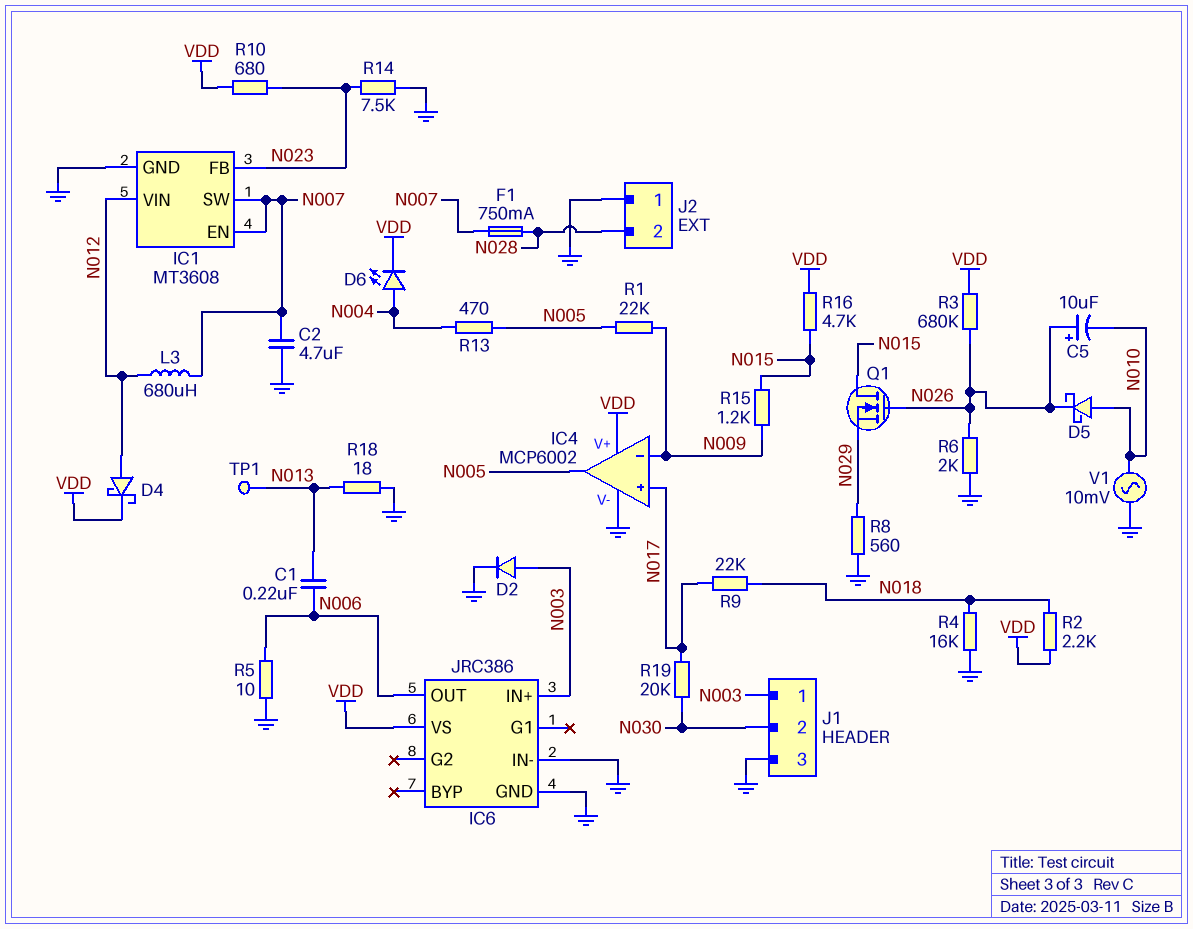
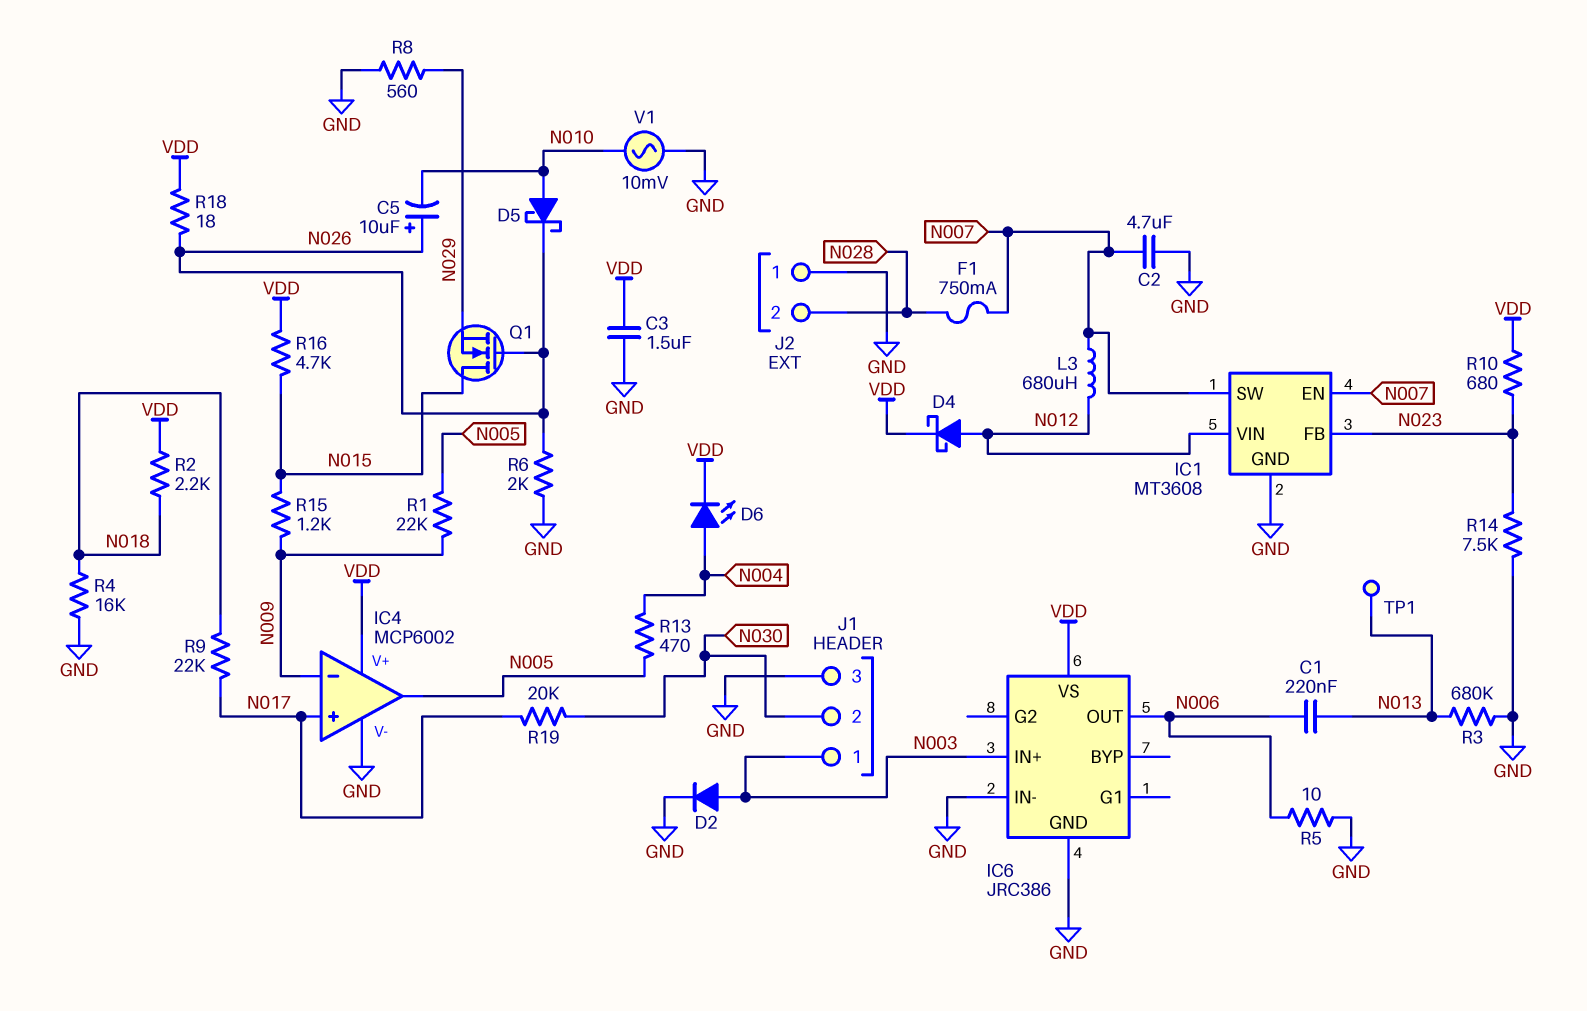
C3: none -> 1.5uF (GND, VDD)
R3: 680k (N026, VDD) -> 680k (GND, N013)
R18: 18 (GND, N013) -> 18 (N026, VDD)

